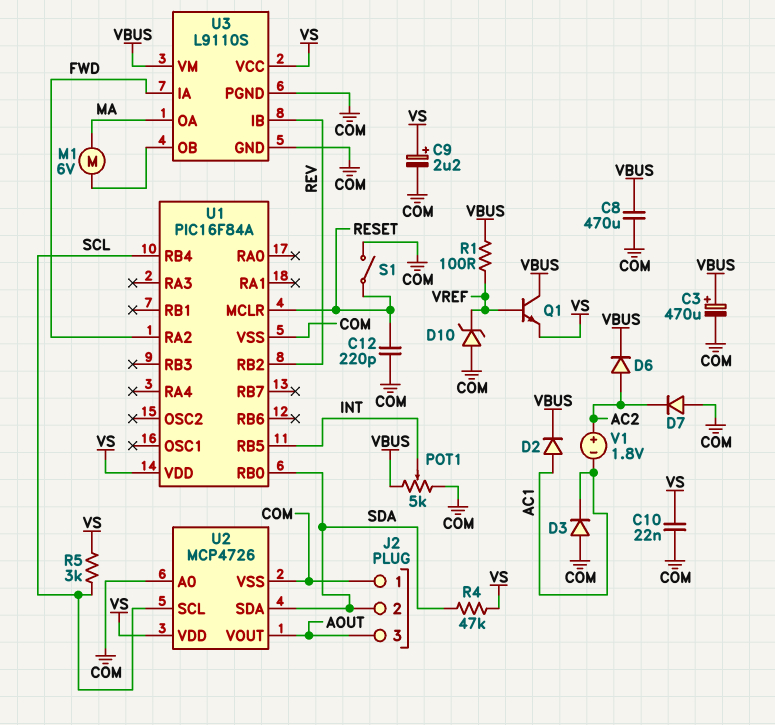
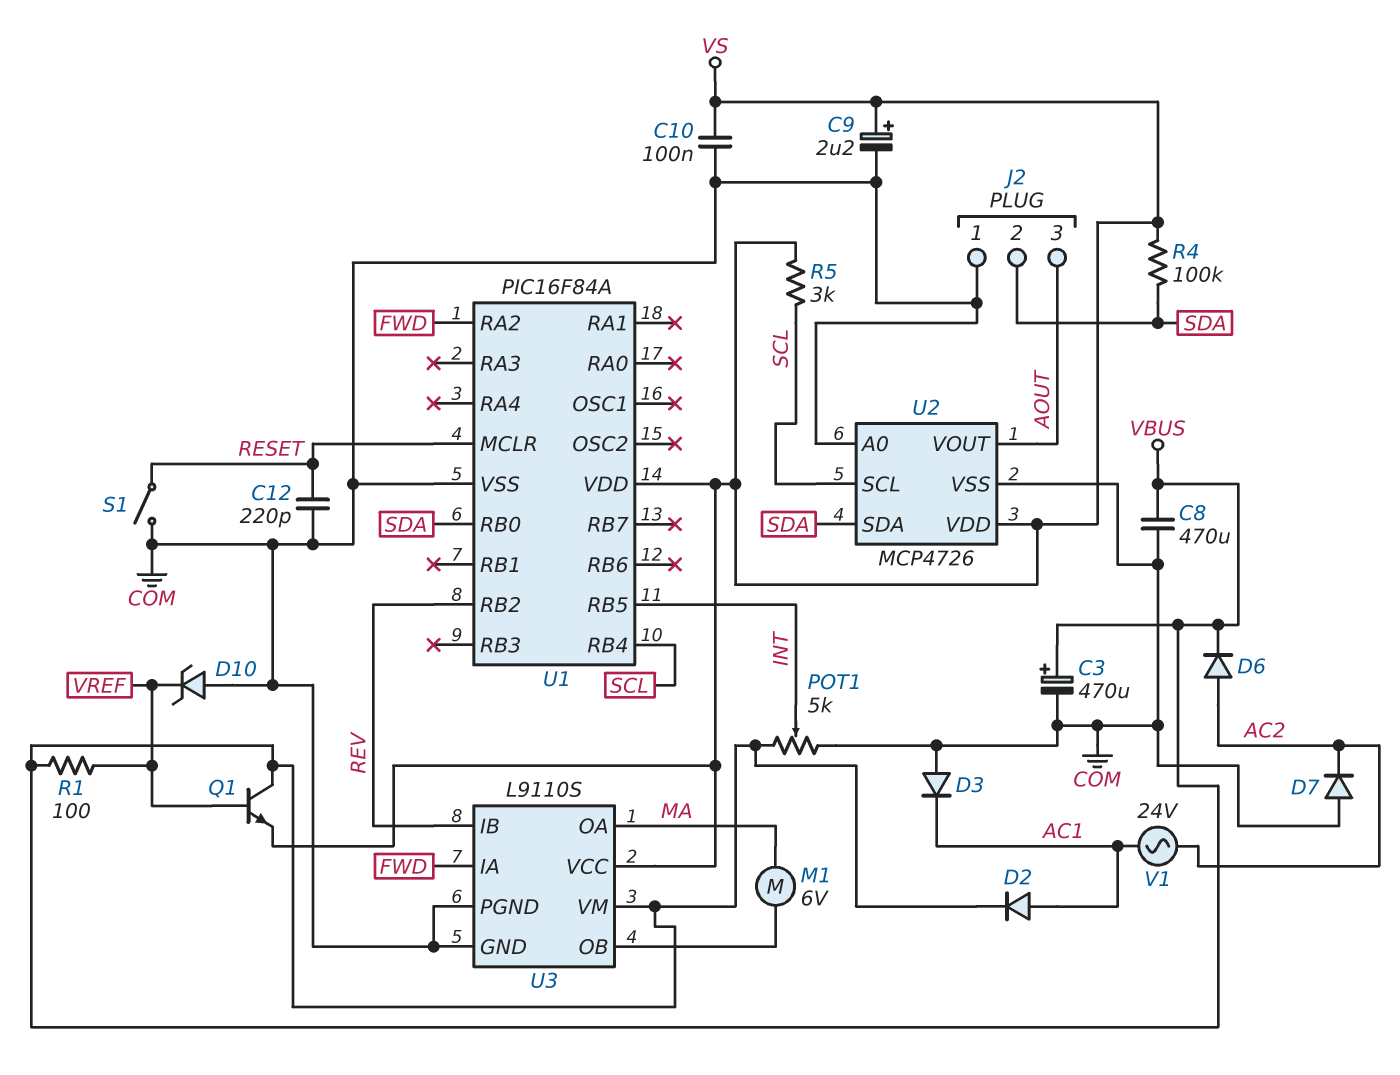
C10: 22nF (COM, VS) -> 100nF (COM, VS)
R4: 47k (SDA, VS) -> 100k (SDA, VS)
V1: 1.8V (plus AC2, minus AC1) -> AC 24V (AC1, AC2)

